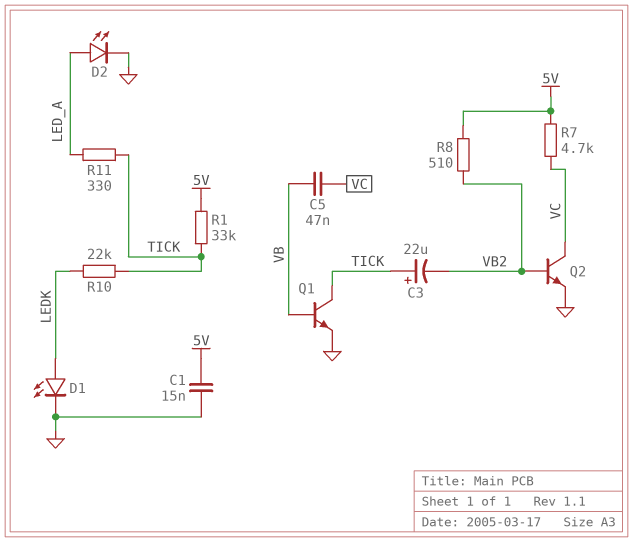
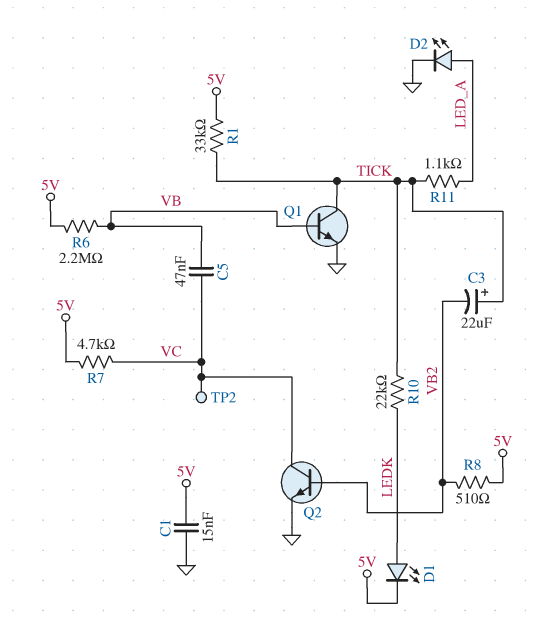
D1: LED (A LEDK, K GND) -> LED (A LEDK, K 5V)
R6: none -> 2.2M (5V, VB)
R11: 330 (LED_A, TICK) -> 1.1k (LED_A, TICK)
TP2: none -> test point (VC)

